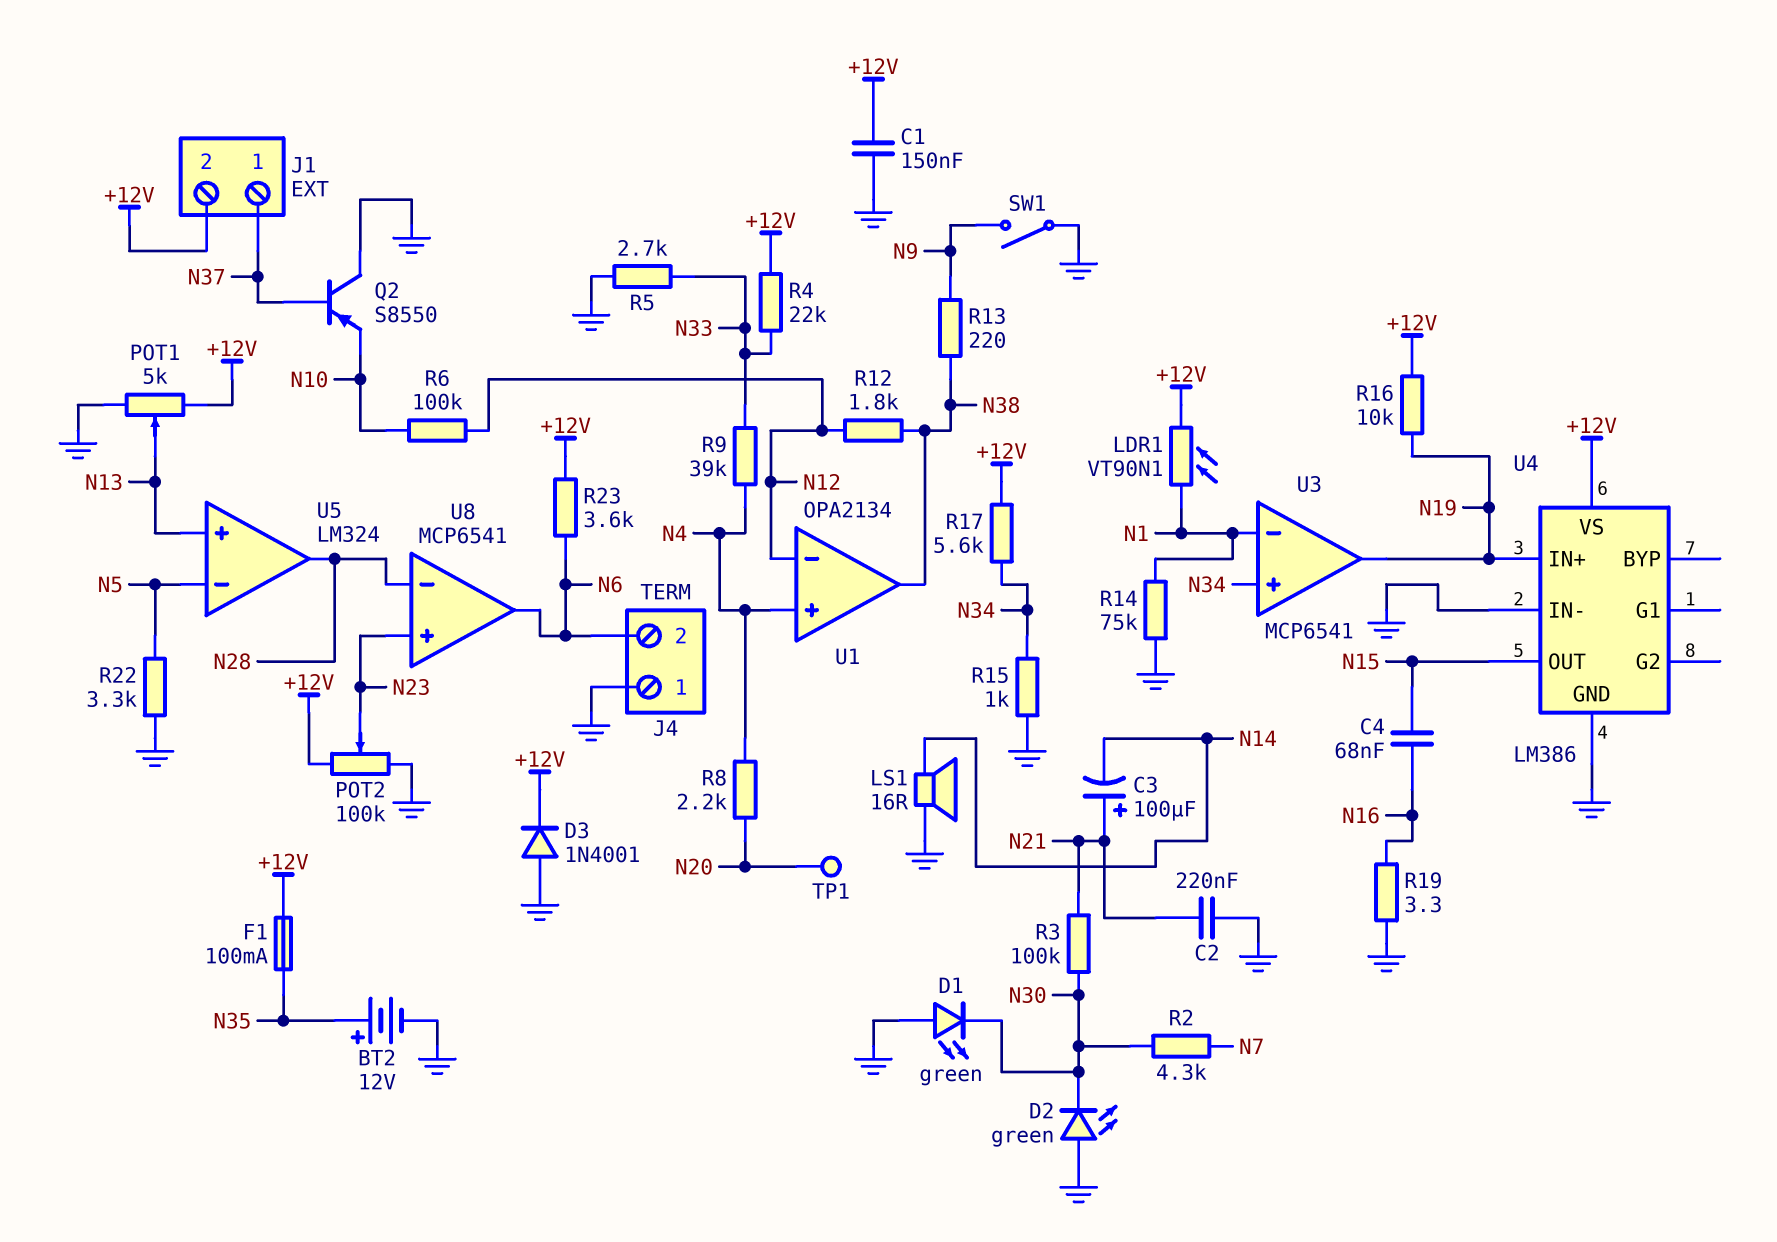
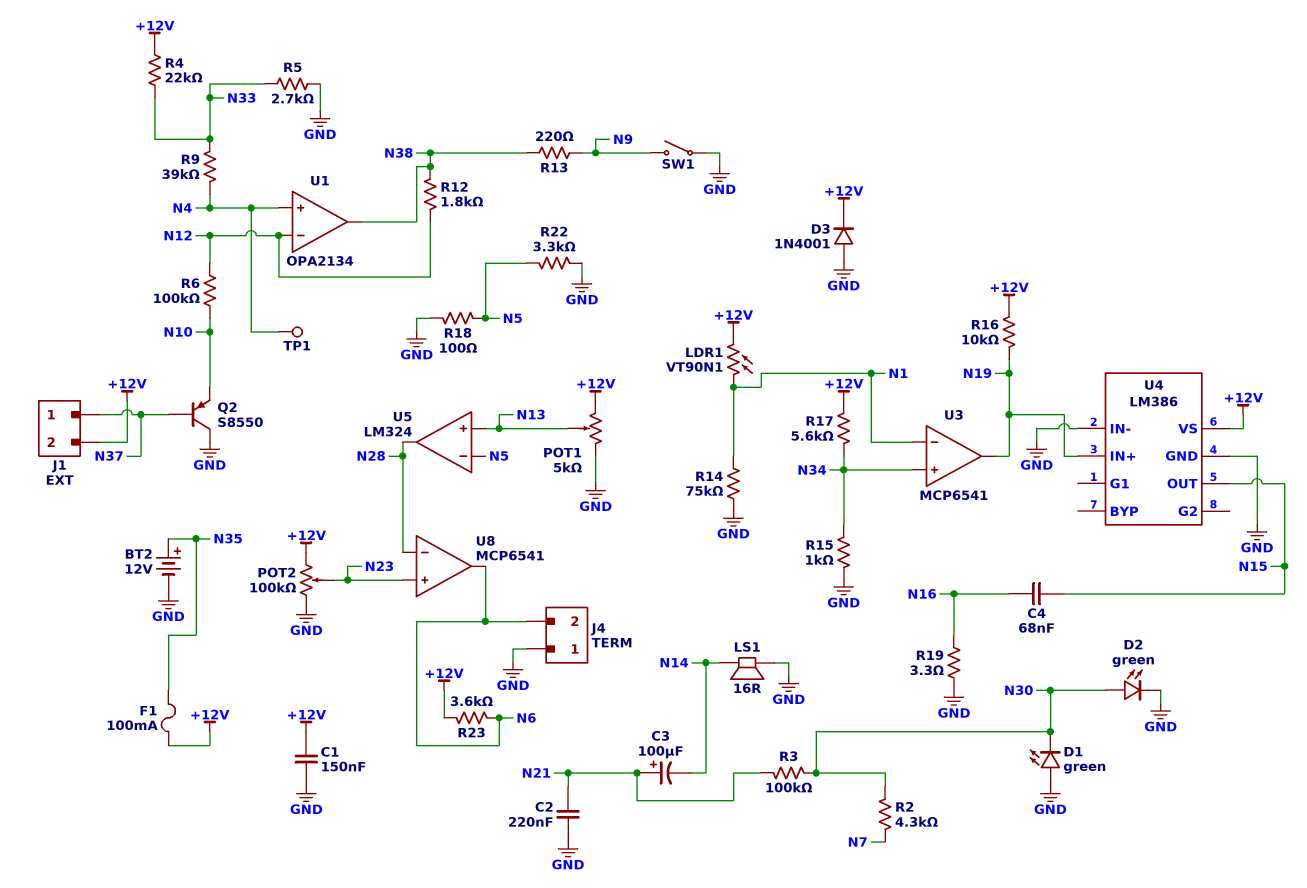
D2: LED green (A GND, K N30) -> LED green (A N30, K GND)
R8: 2.2k (N4, N20) -> none
R18: none -> 100 (GND, N5)
TP1: test point (N20) -> test point (N4)

